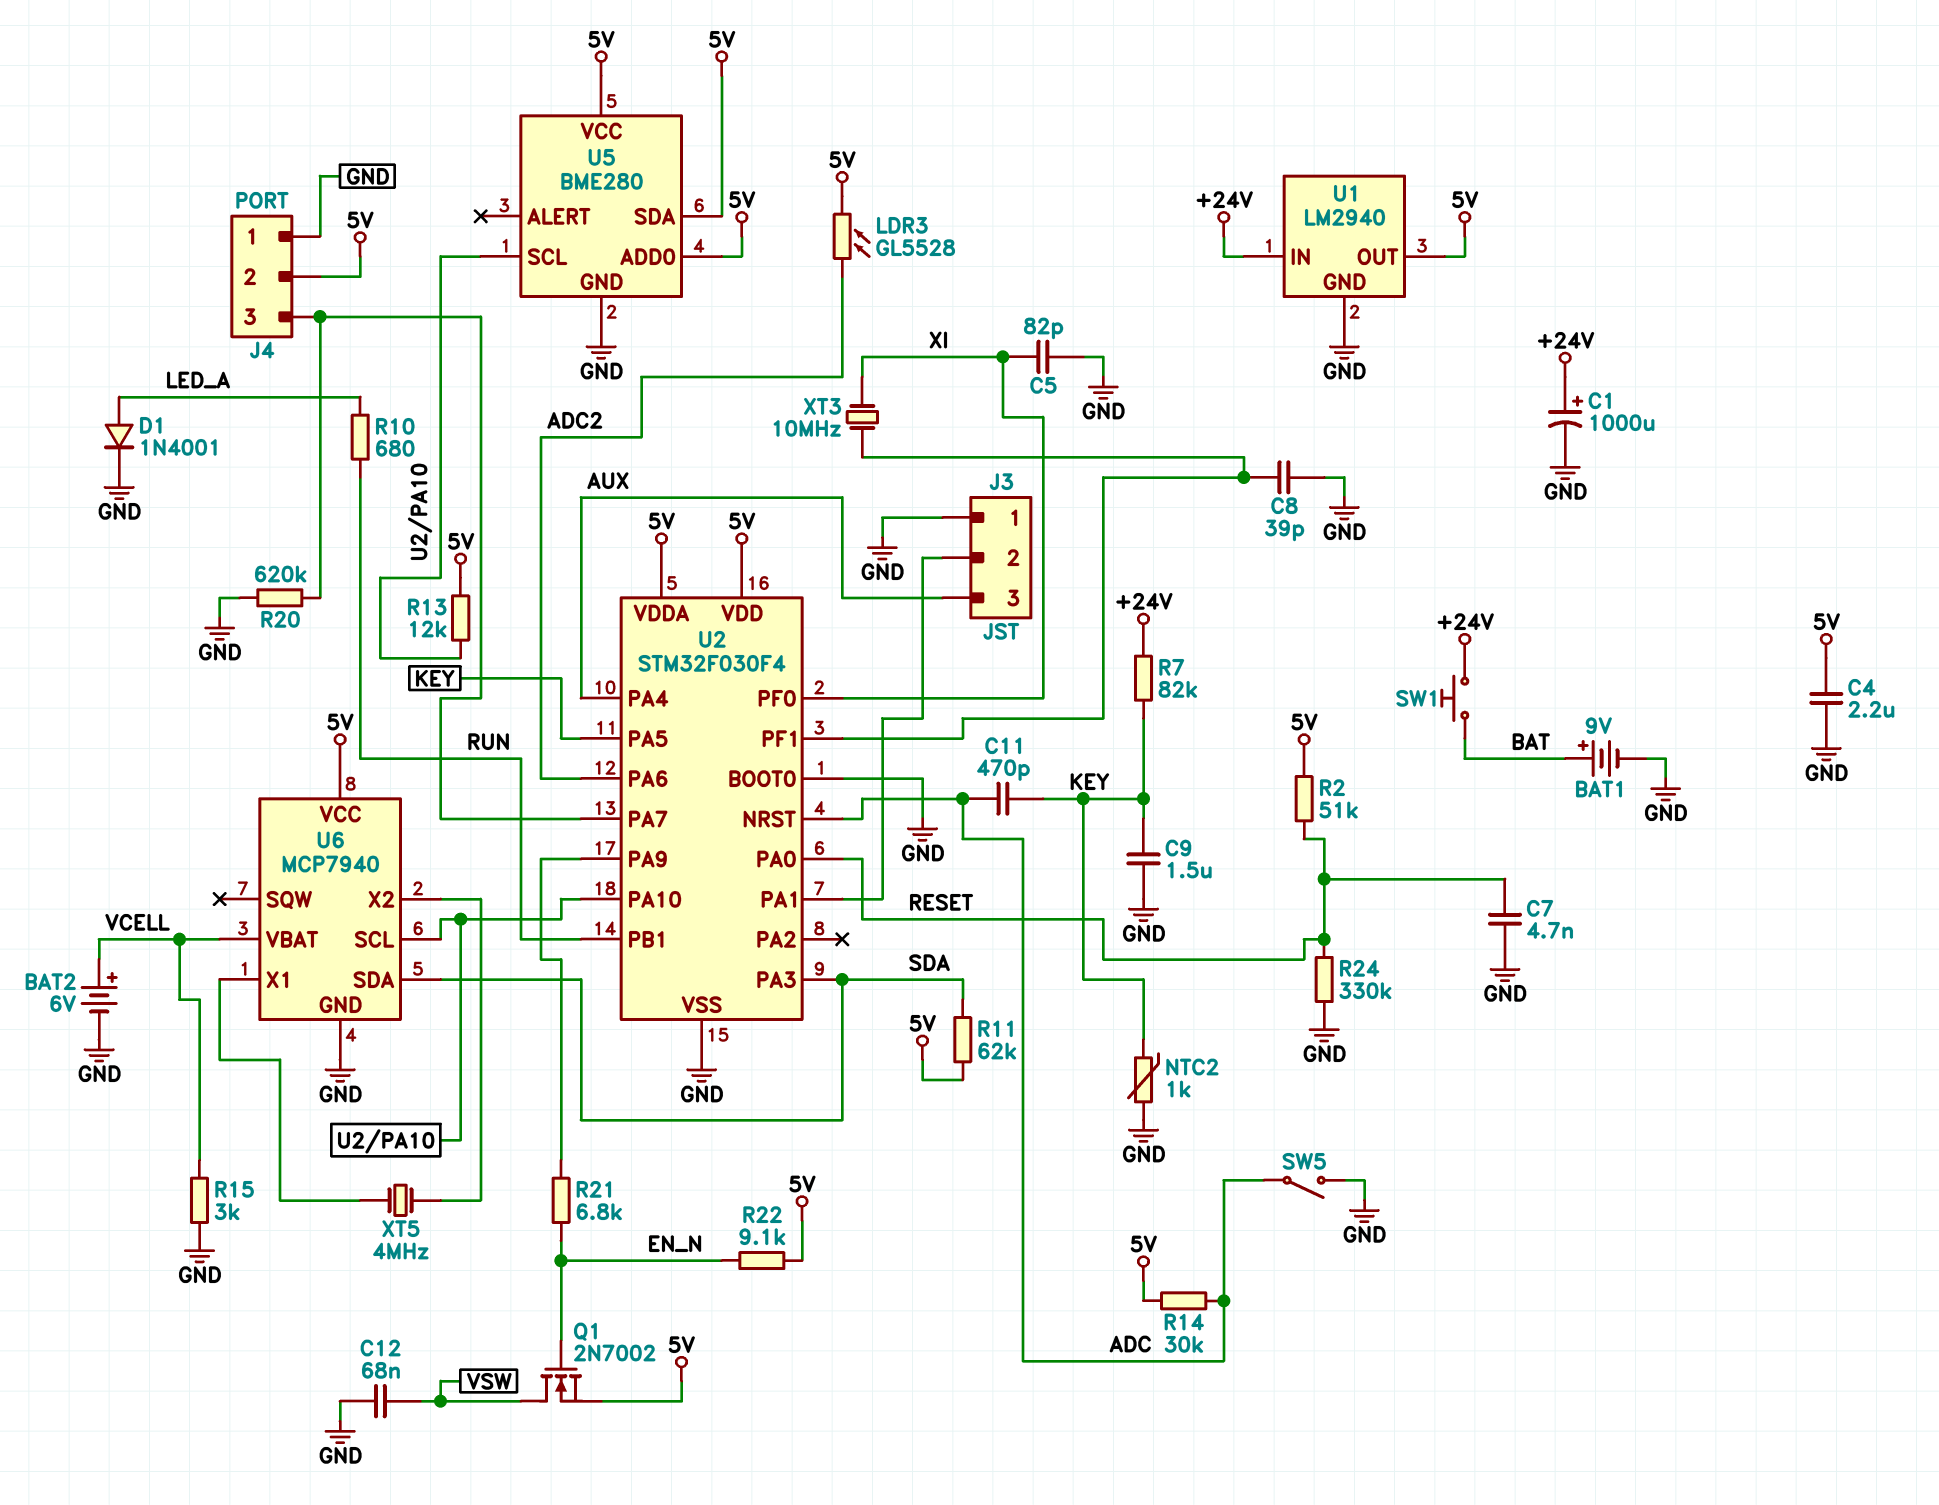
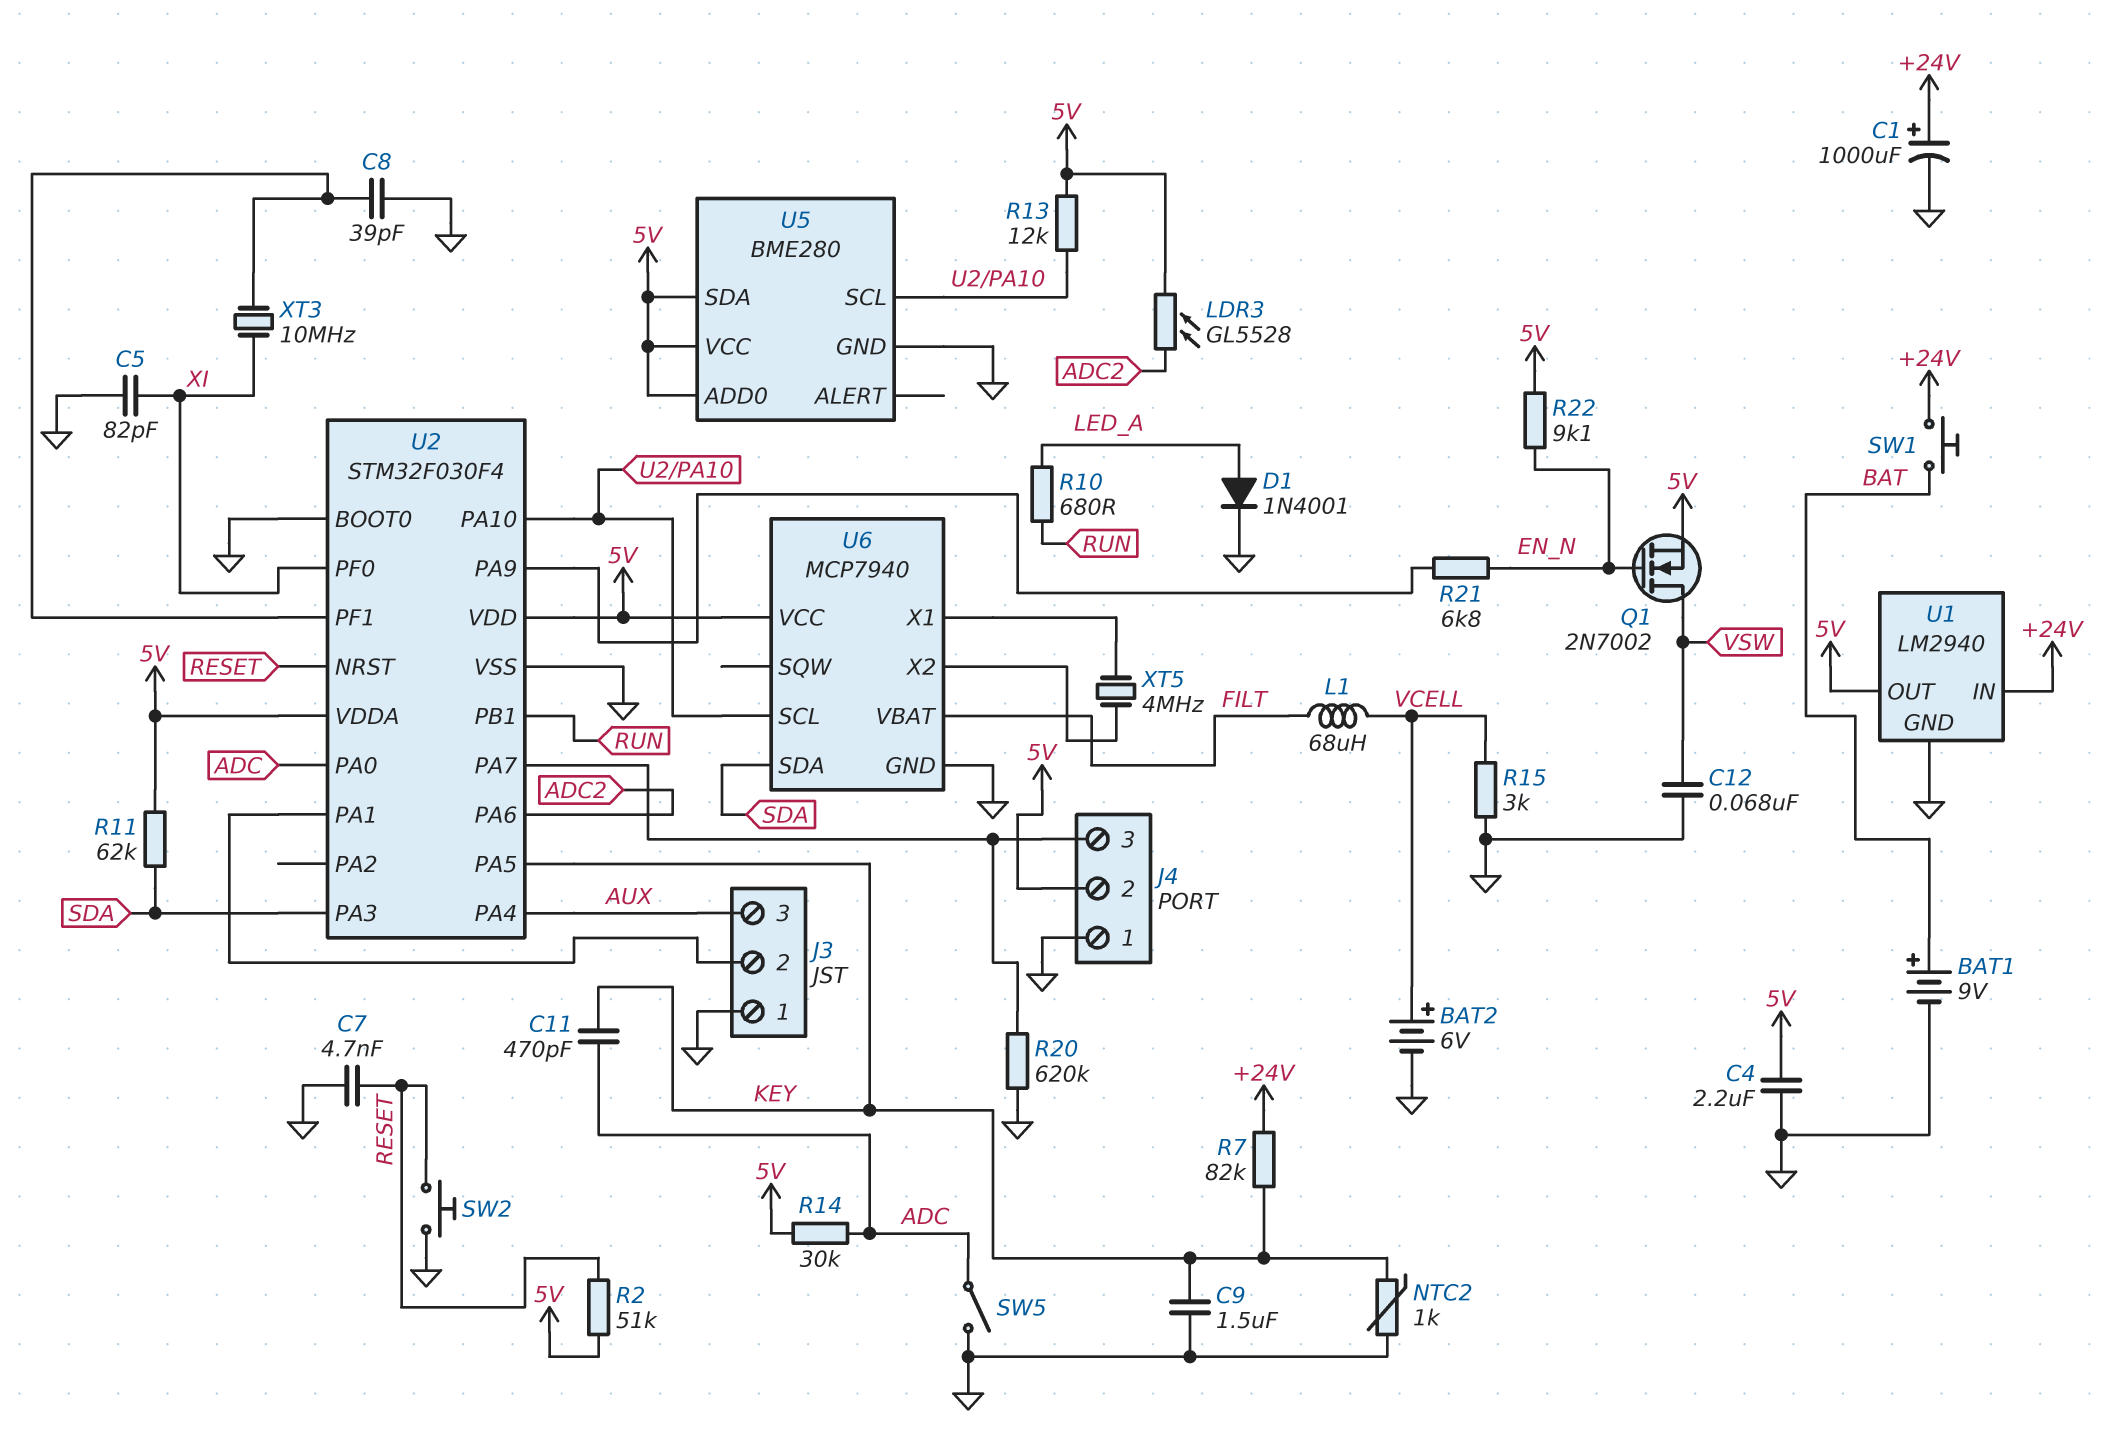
L1: none -> 68uH (FILT, VCELL)
R24: 330k (GND, RESET) -> none
SW2: none -> button (GND, RESET)
U2 pin NRST: ADC -> RESET
U2 pin PA0: RESET -> ADC
U6 pin VBAT: VCELL -> FILT

